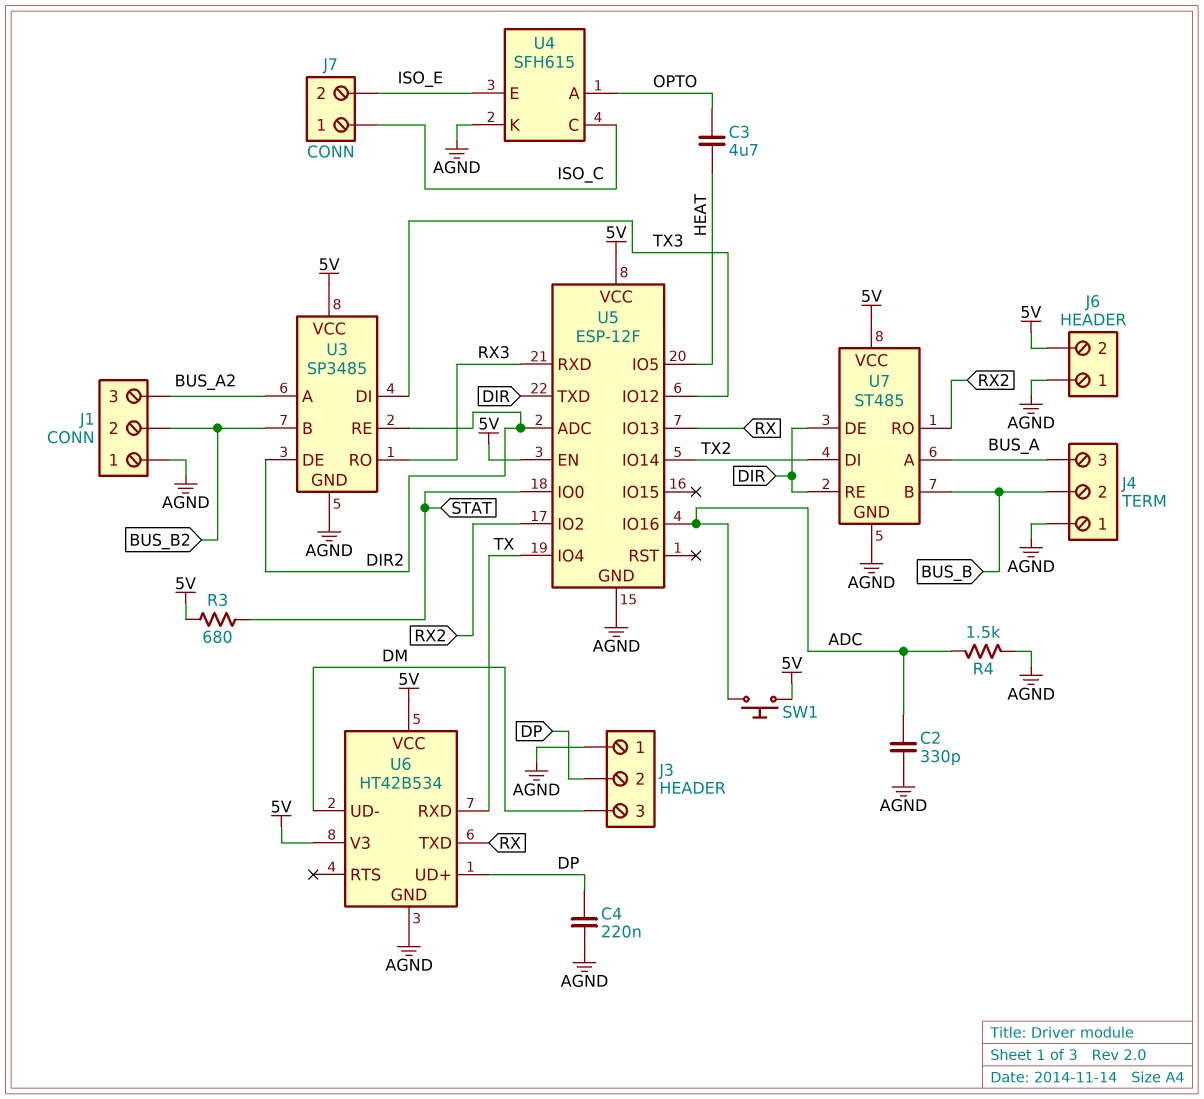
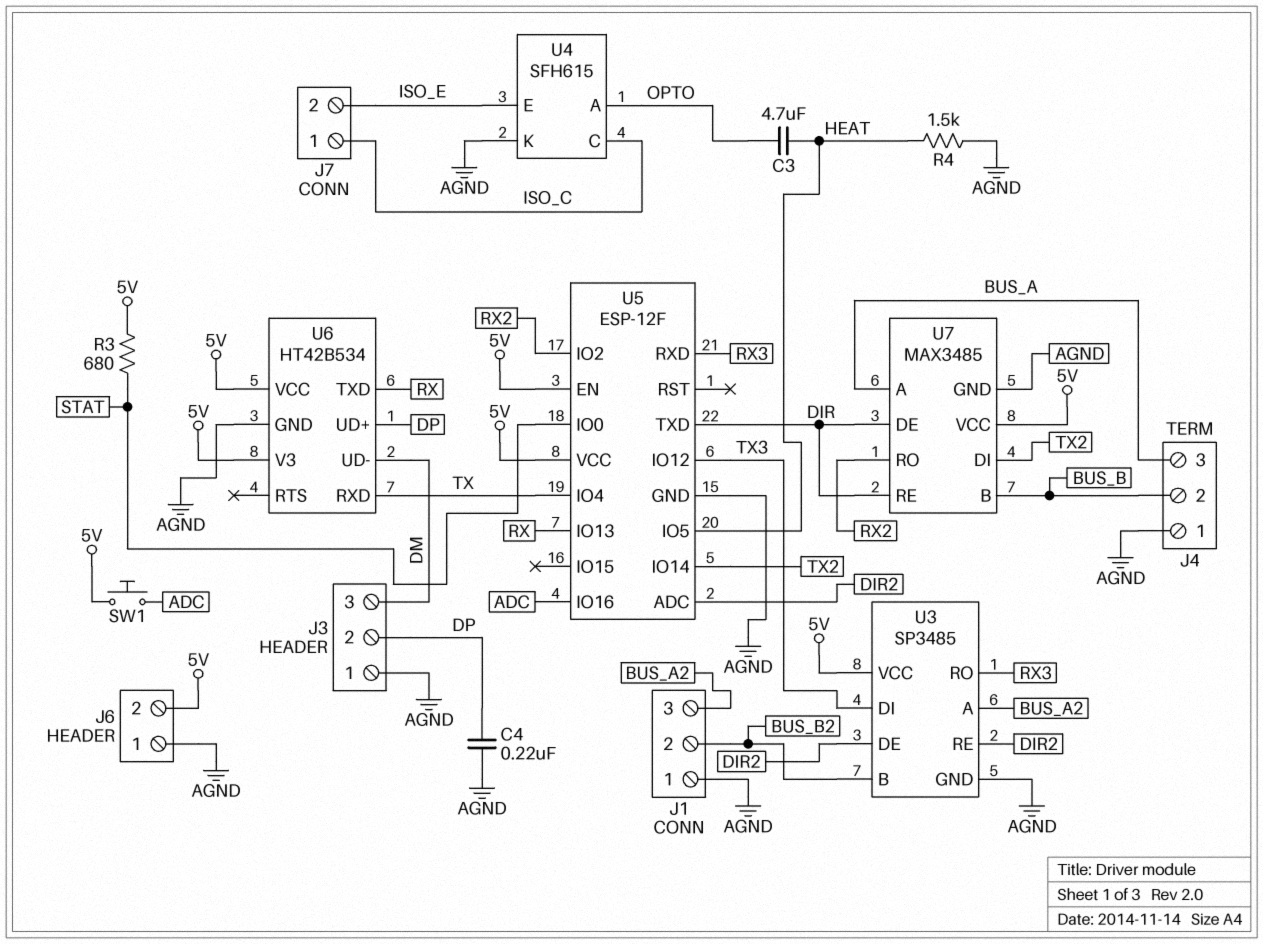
C2: 330pF (ADC, AGND) -> none
R4: 1.5k (ADC, AGND) -> 1.5k (AGND, HEAT)
U7: ST485 -> MAX3485

